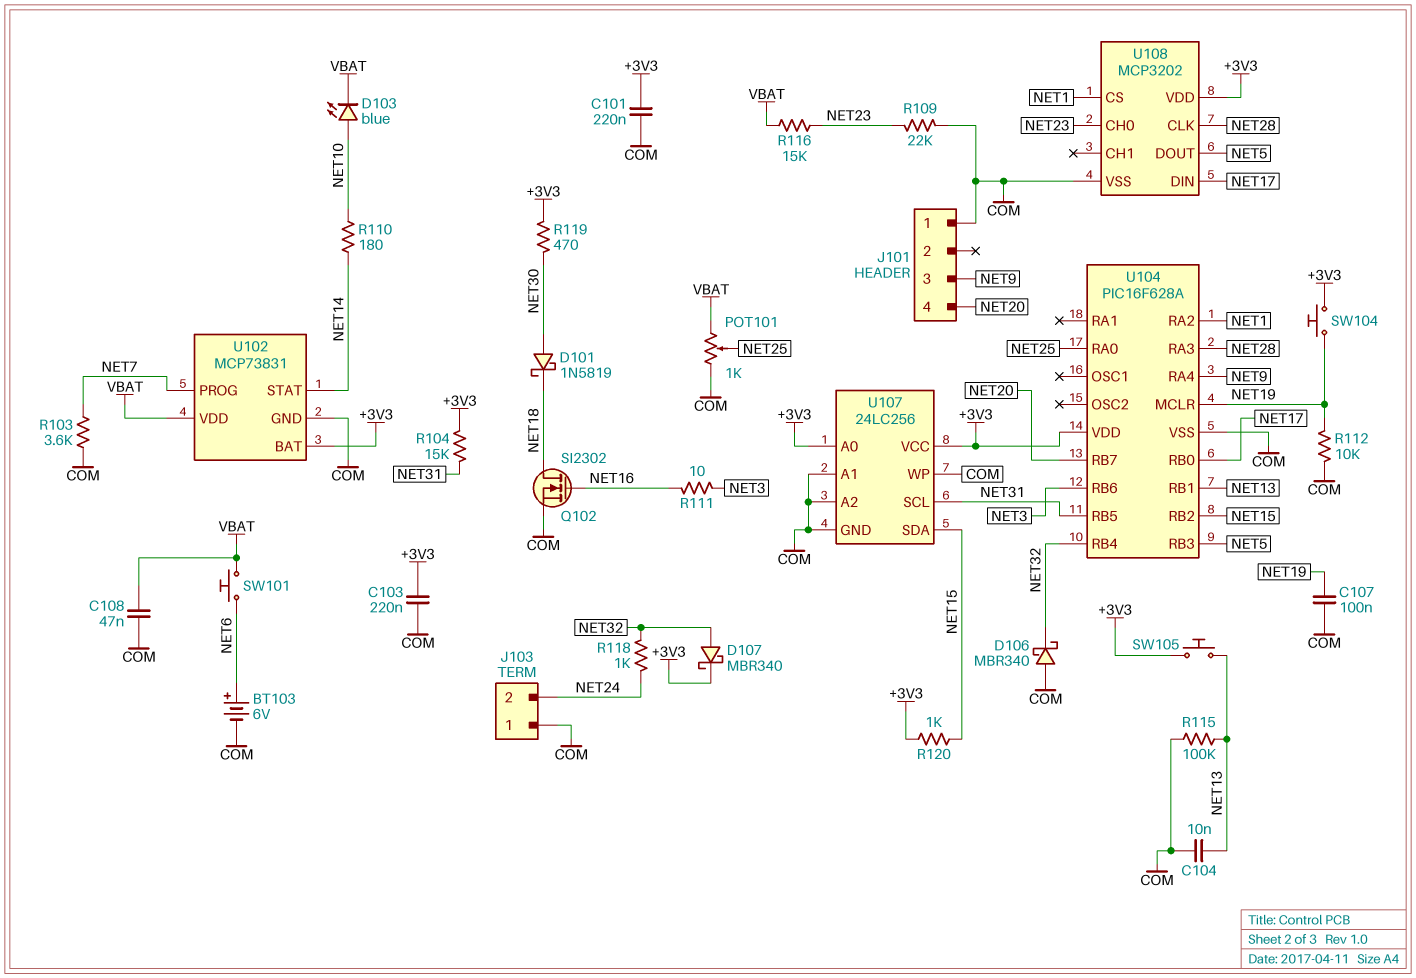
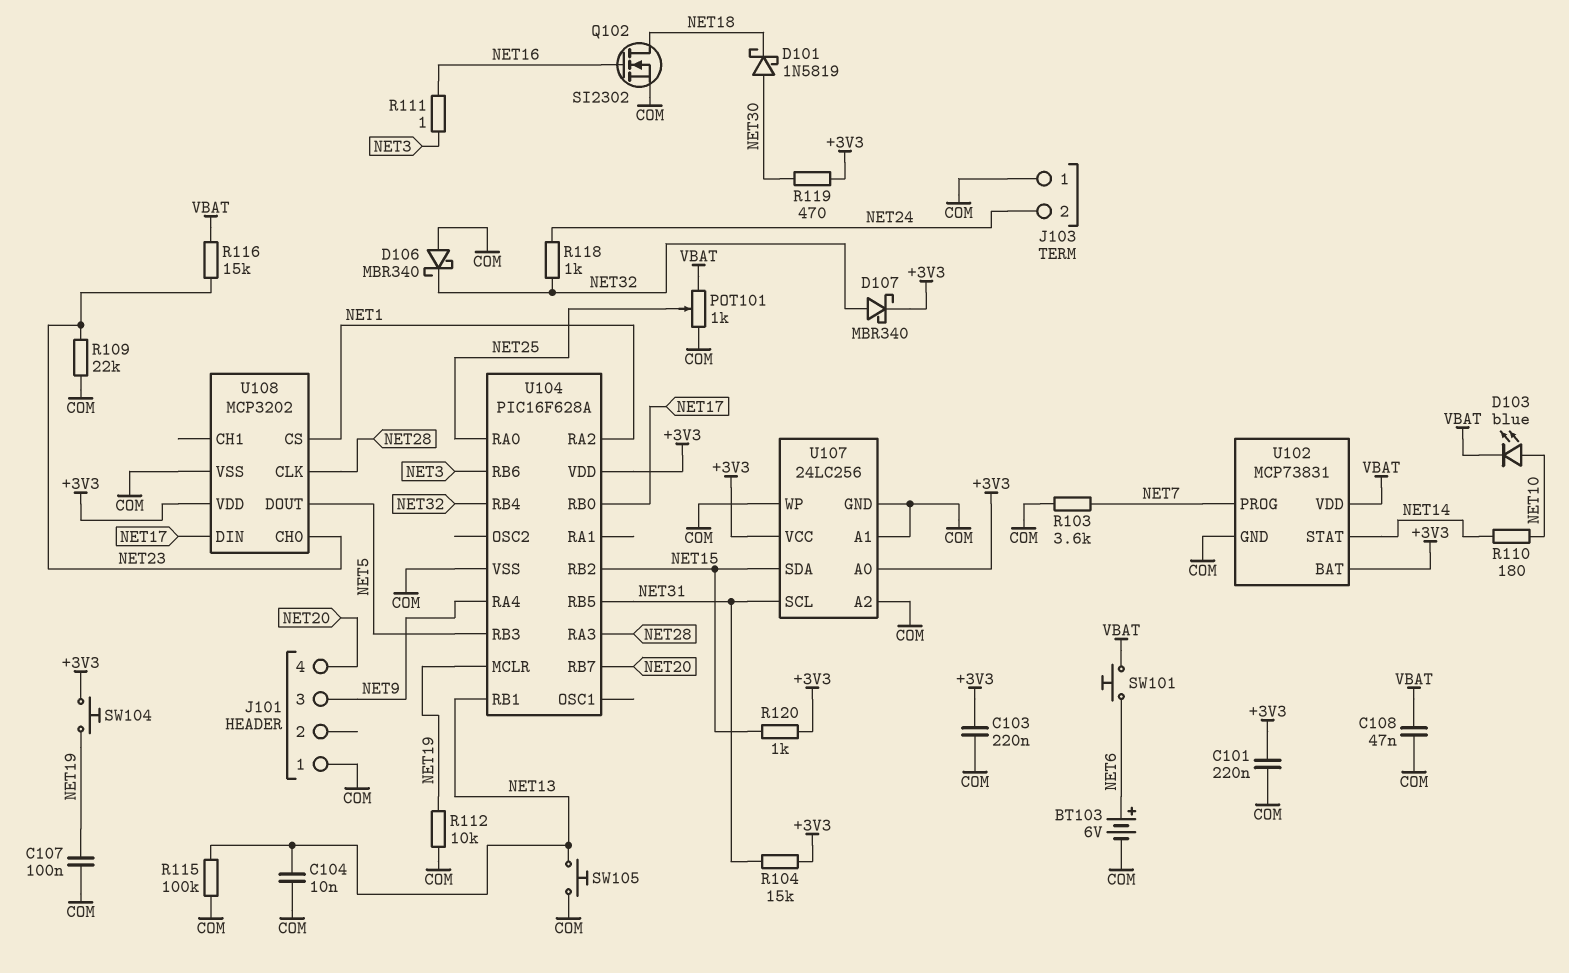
R111: 10 (NET3, NET16) -> 1 (NET3, NET16)
SW105: button (+3V3, NET13) -> button (COM, NET13)

